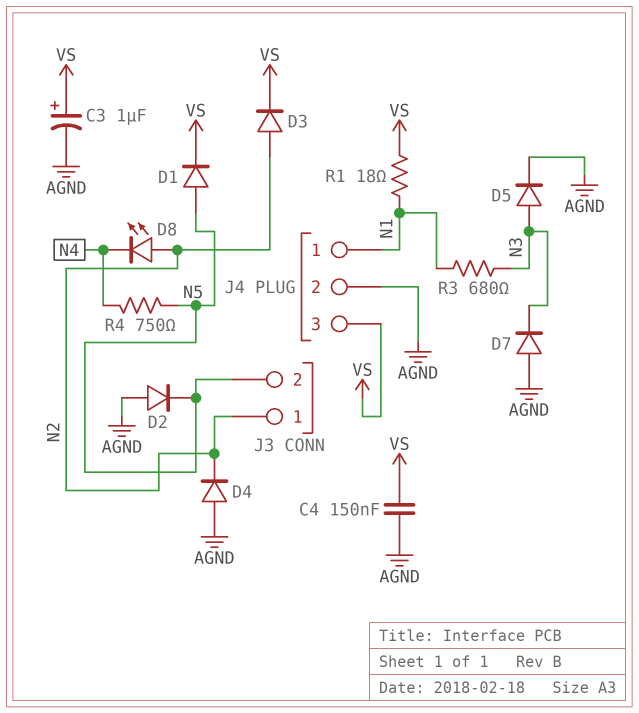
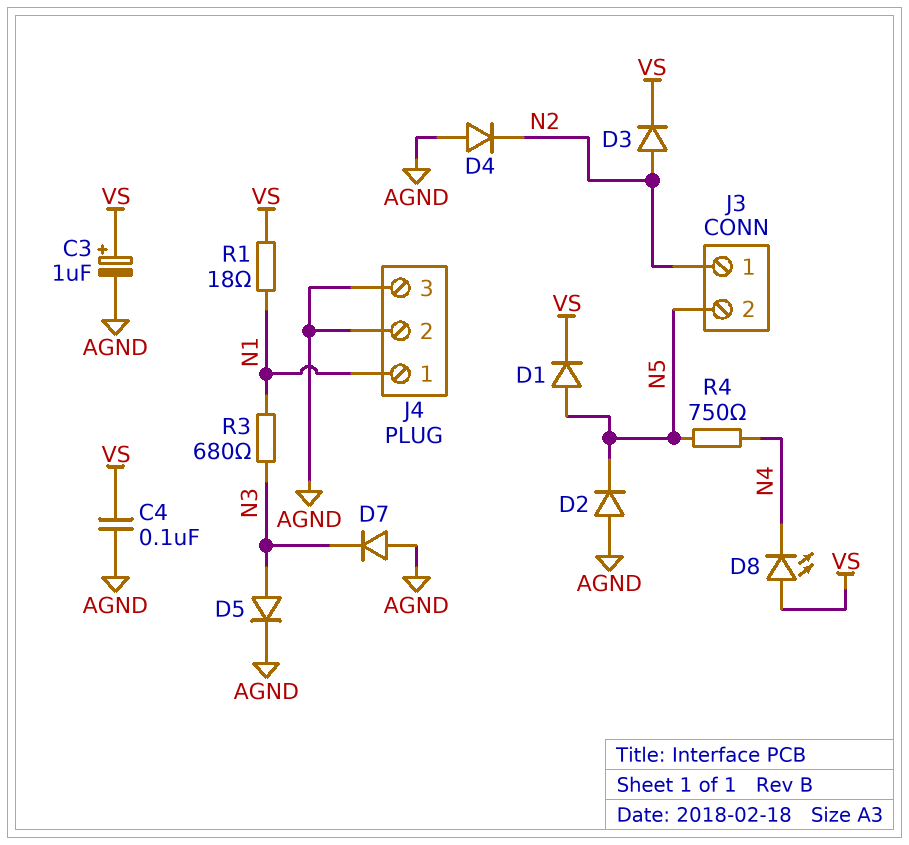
C4: 150nF (AGND, VS) -> 100nF (AGND, VS)
D8: LED (A N2, K N4) -> LED (A VS, K N4)
J4 pin 3: VS -> AGND

